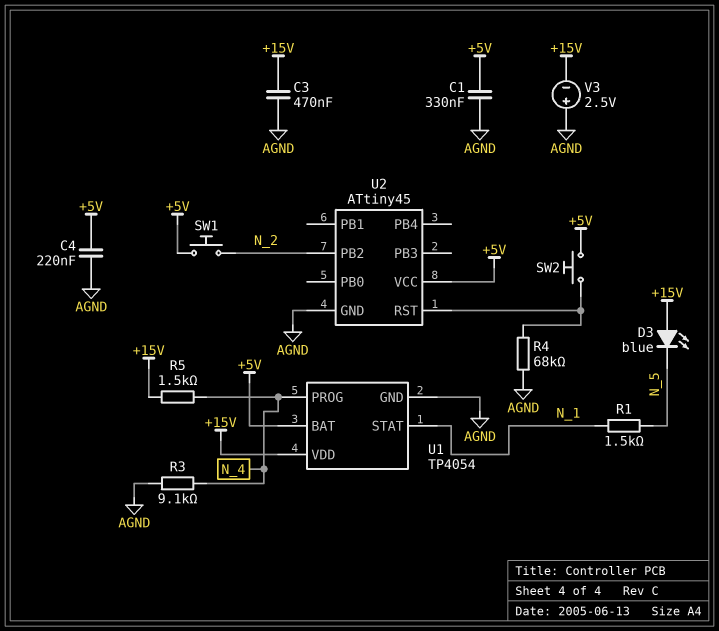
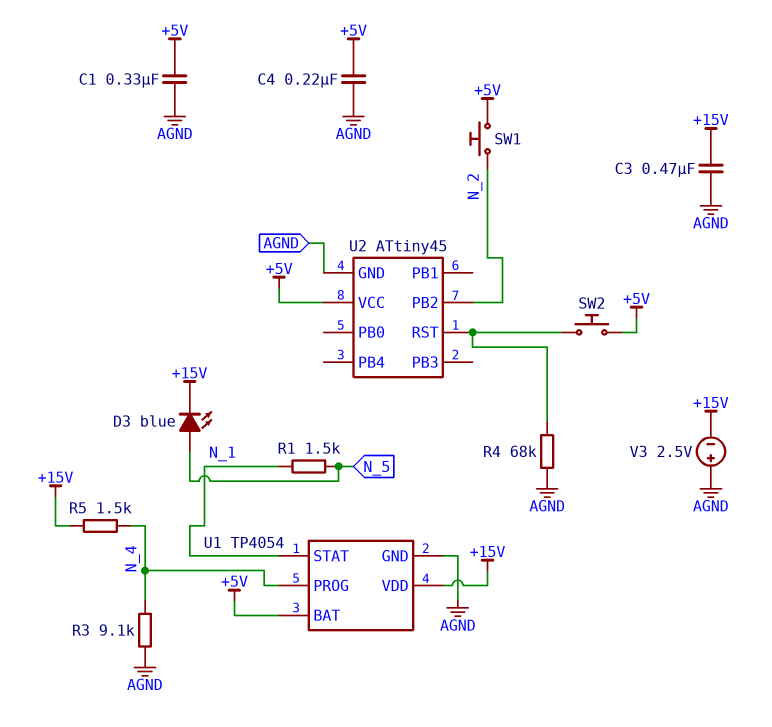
D3: LED blue (A +15V, K N_5) -> LED blue (A N_5, K +15V)

